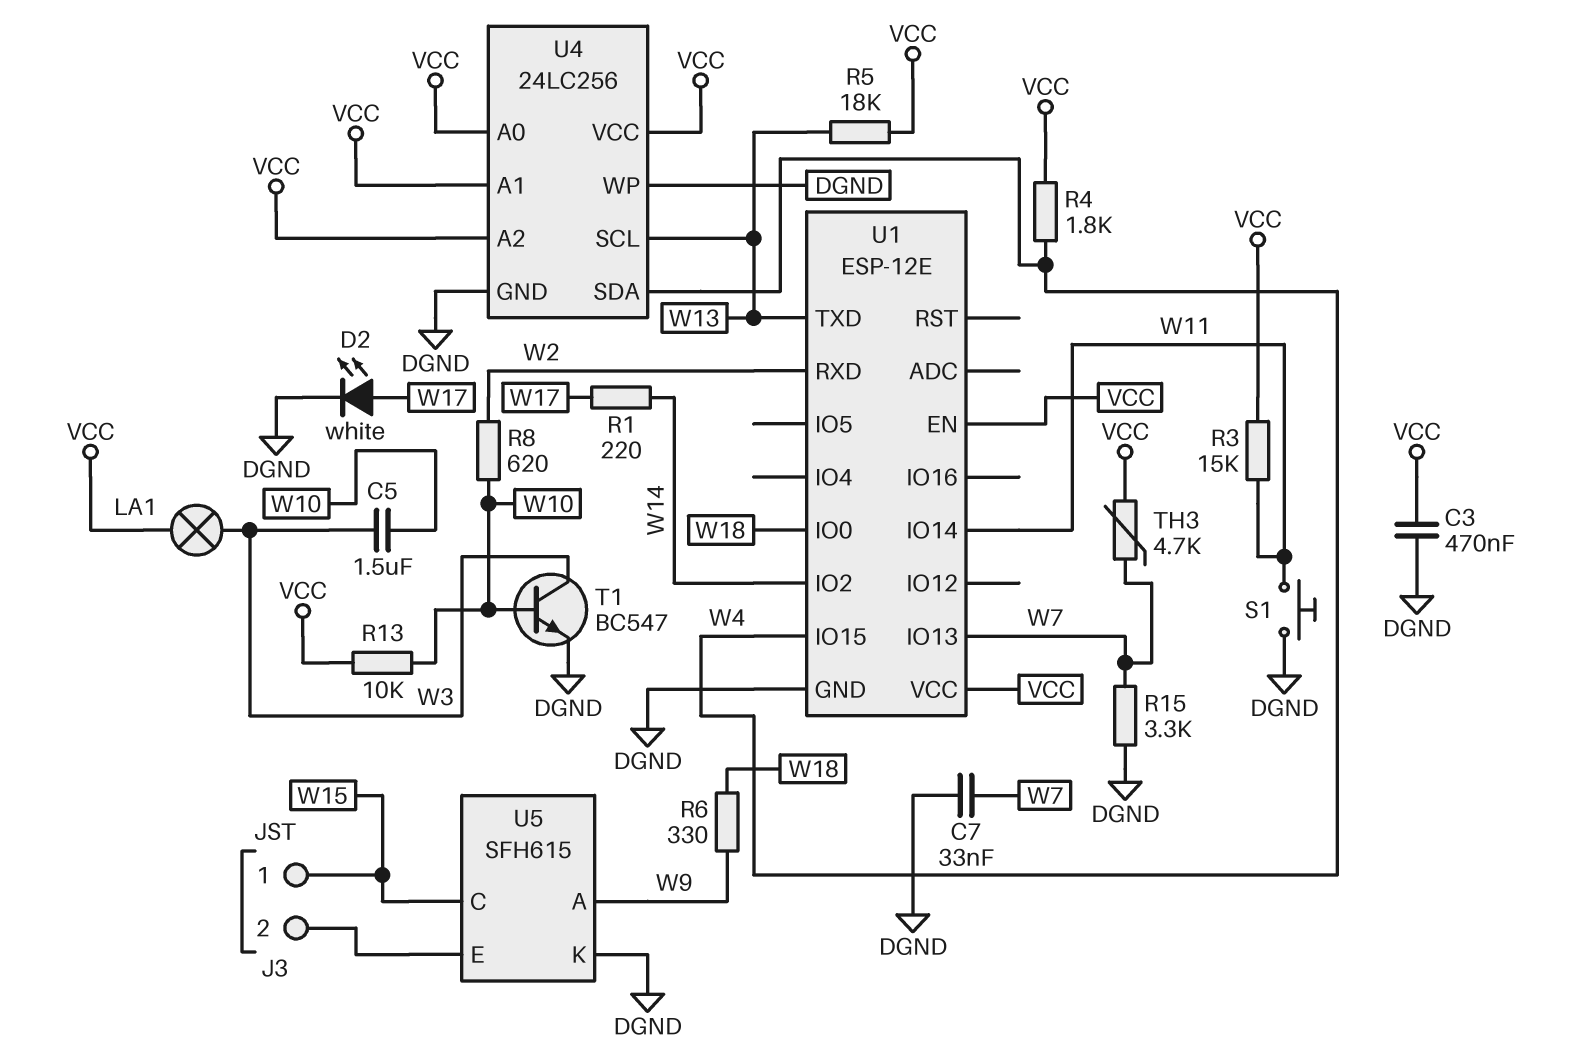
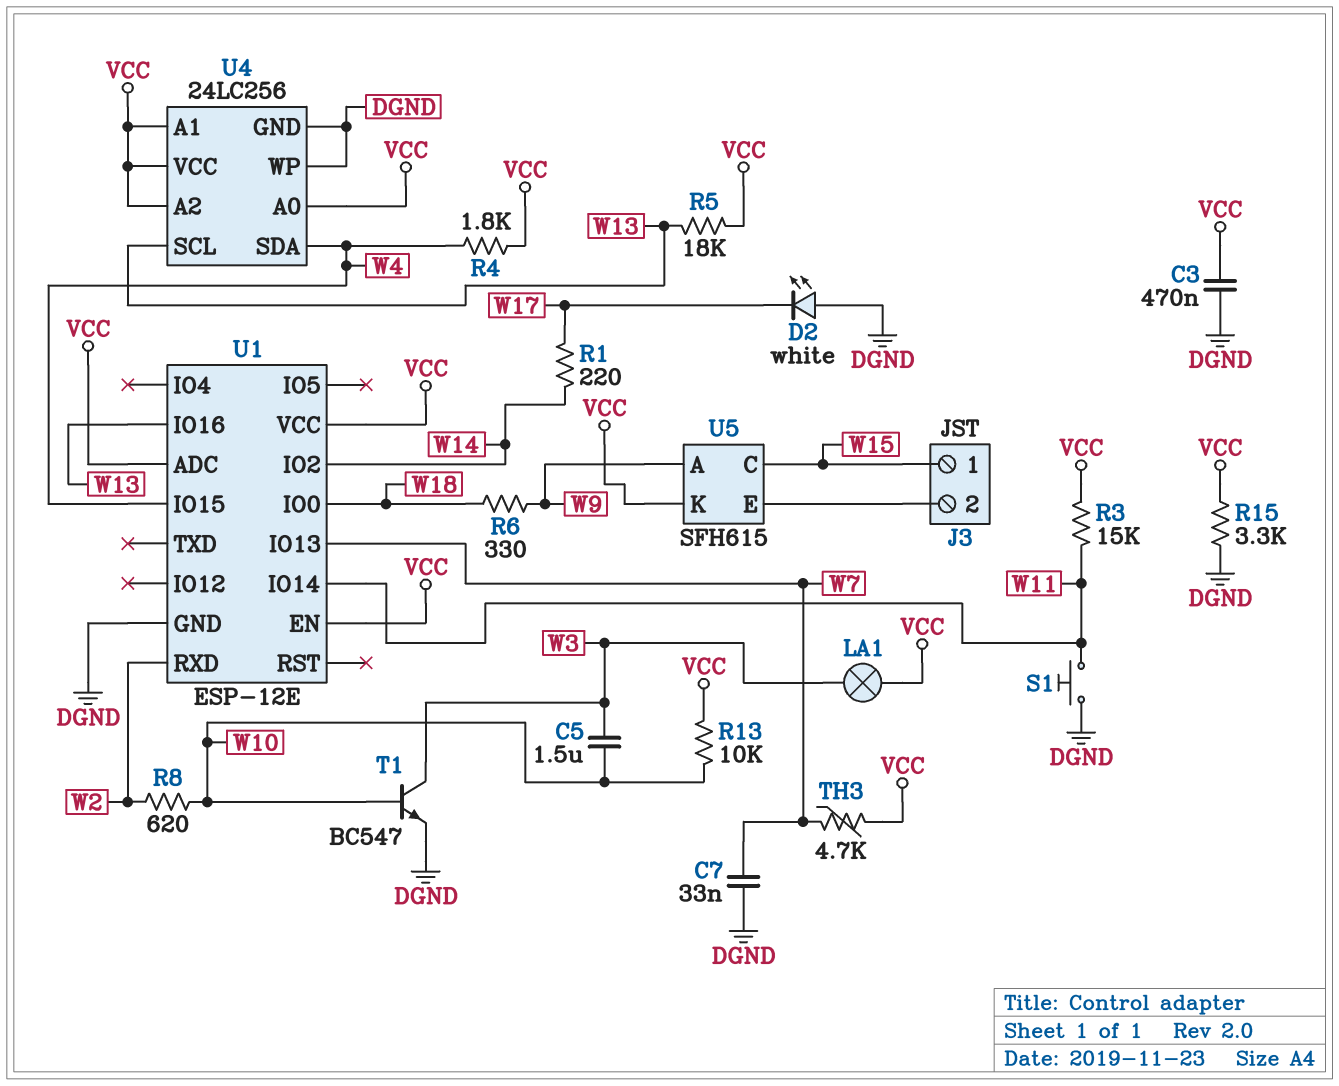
D2: LED white (A W17, K DGND) -> LED white (A DGND, K W17)
R15: 3.3k (DGND, W7) -> 3.3k (DGND, VCC)
U1 pin ADC: none -> VCC
U1 pin IO16: none -> W13
U1 pin TXD: W13 -> none
U5 pin K: DGND -> VCC

